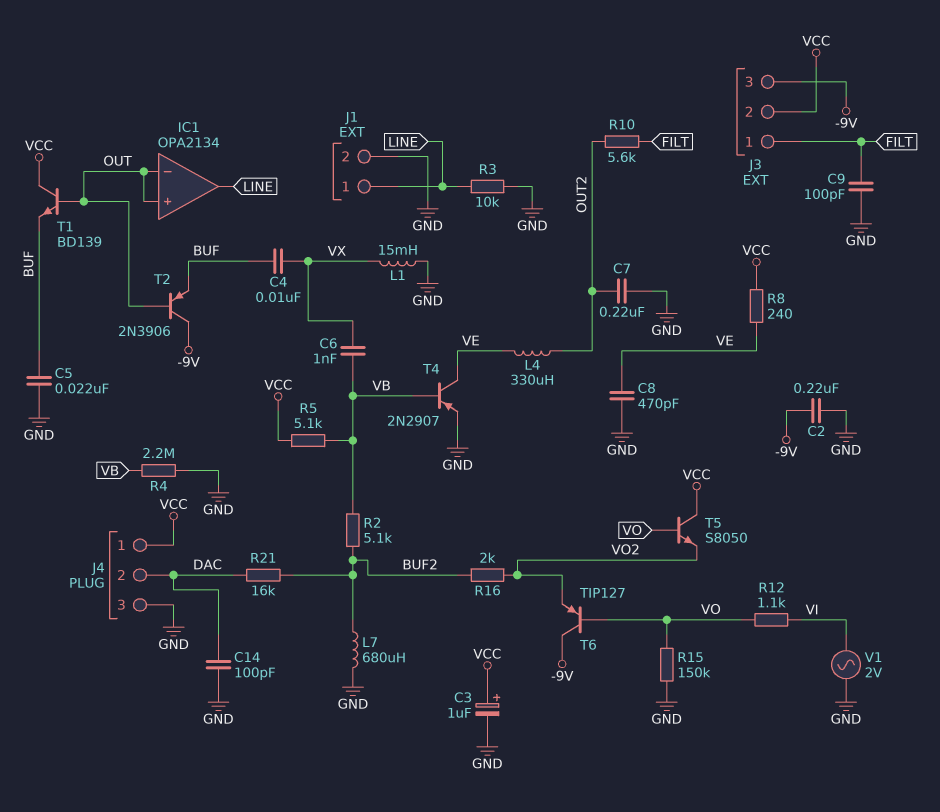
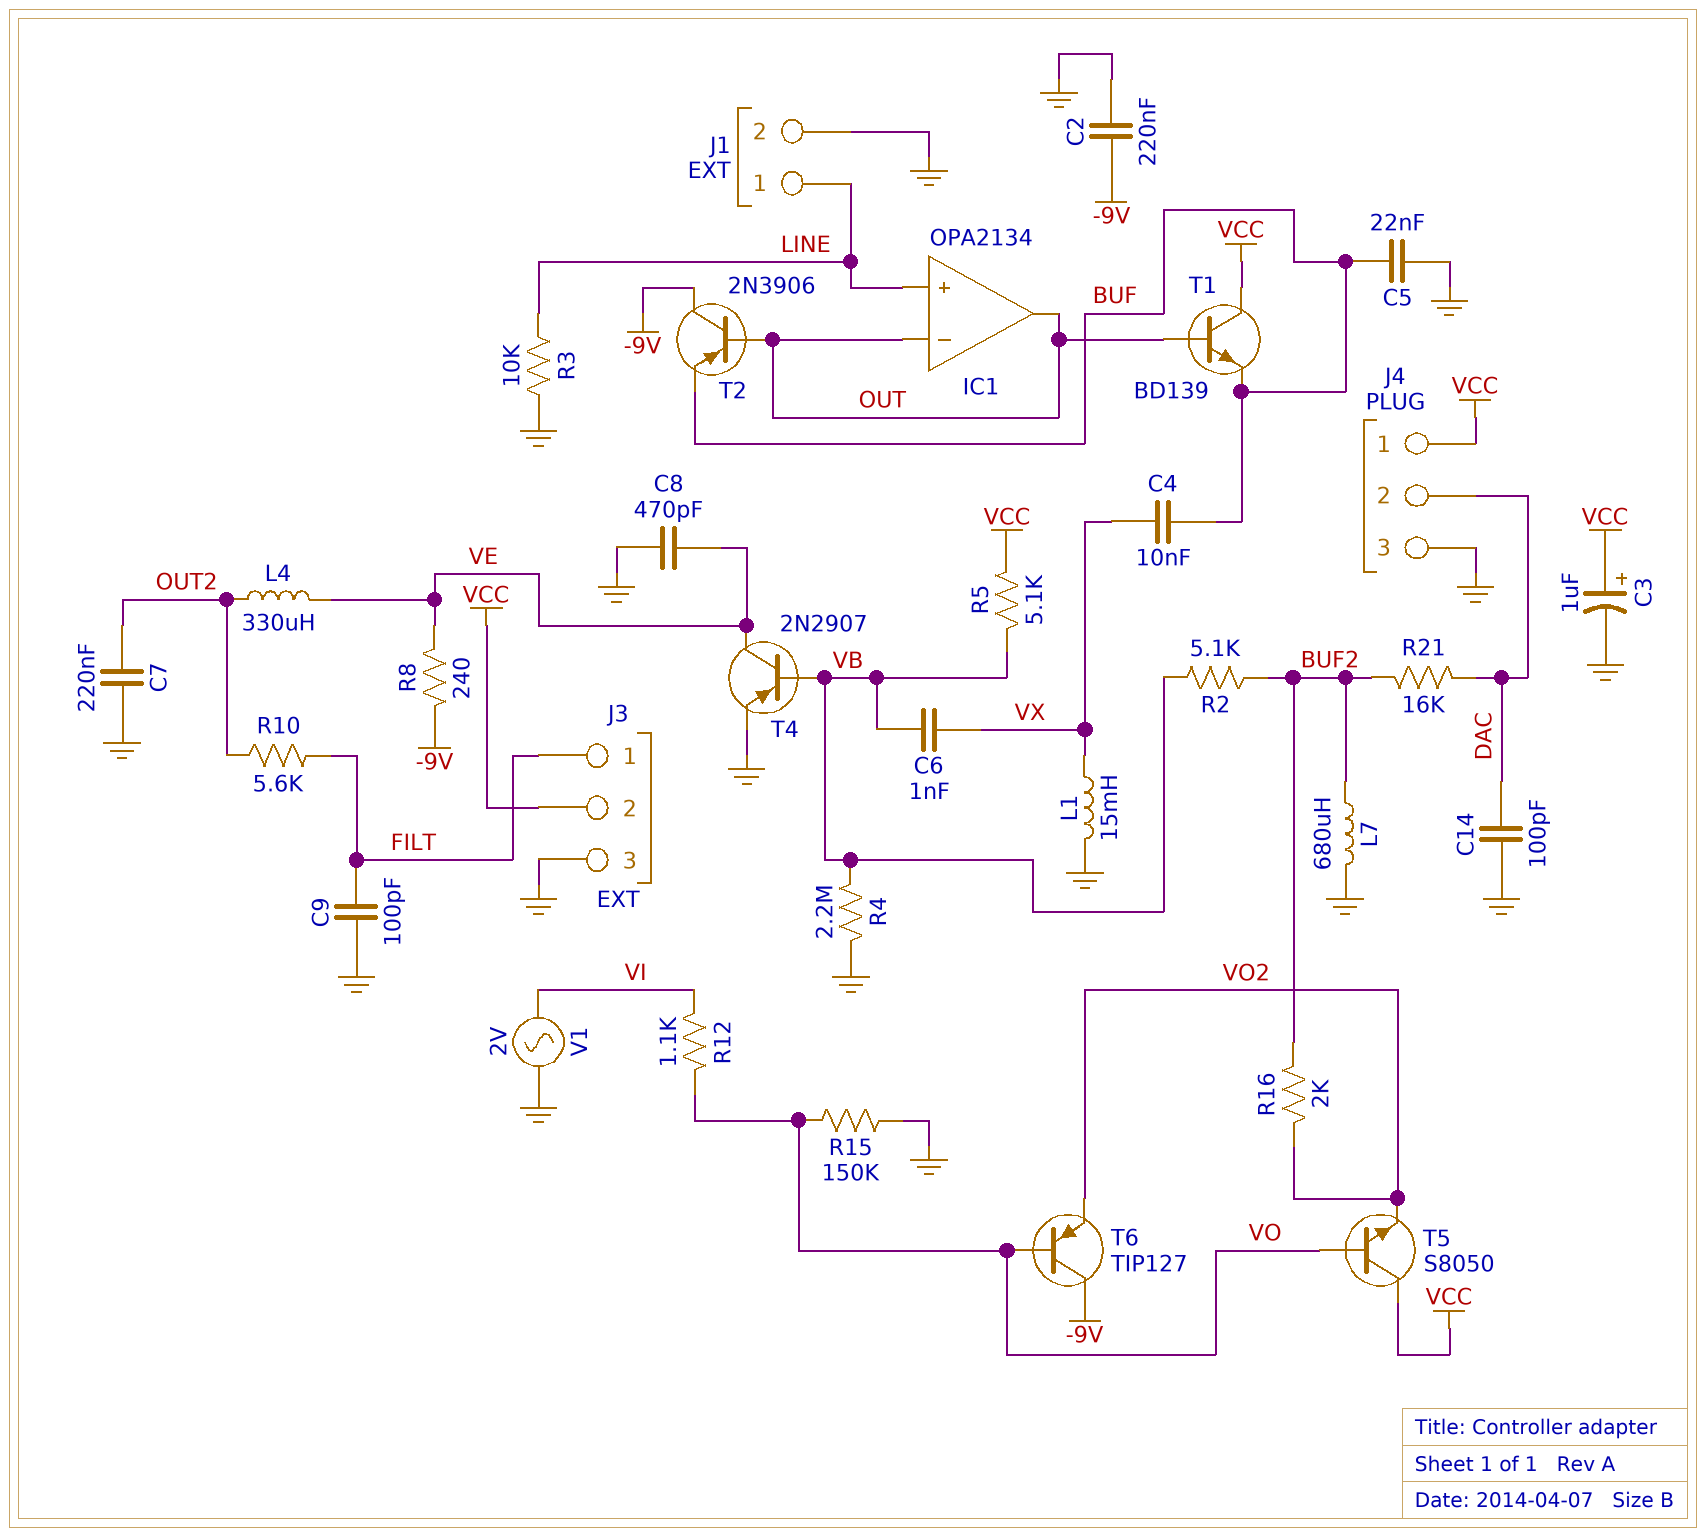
IC1 pin in+: OUT -> LINE
IC1 pin out: LINE -> OUT
J3 pin 3: -9V -> GND
R8: 240 (VCC, VE) -> 240 (-9V, VE)

